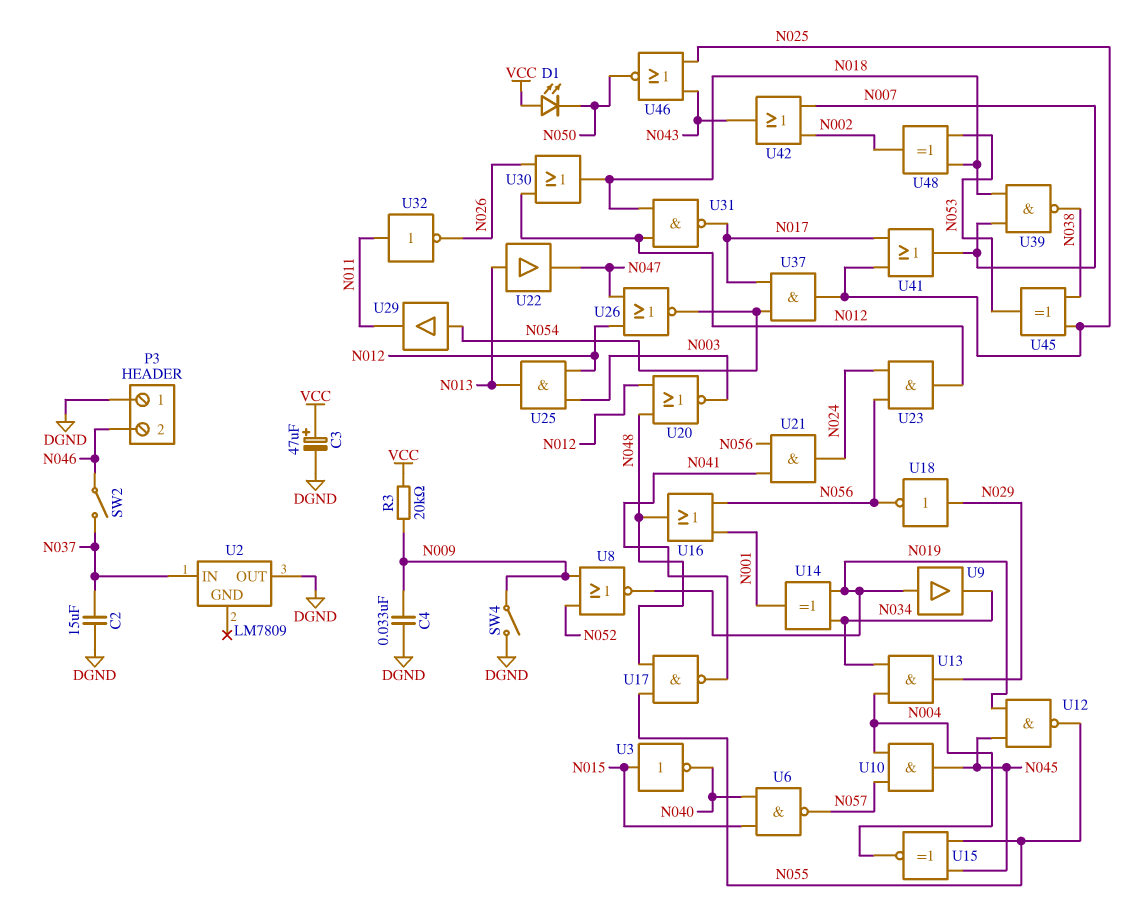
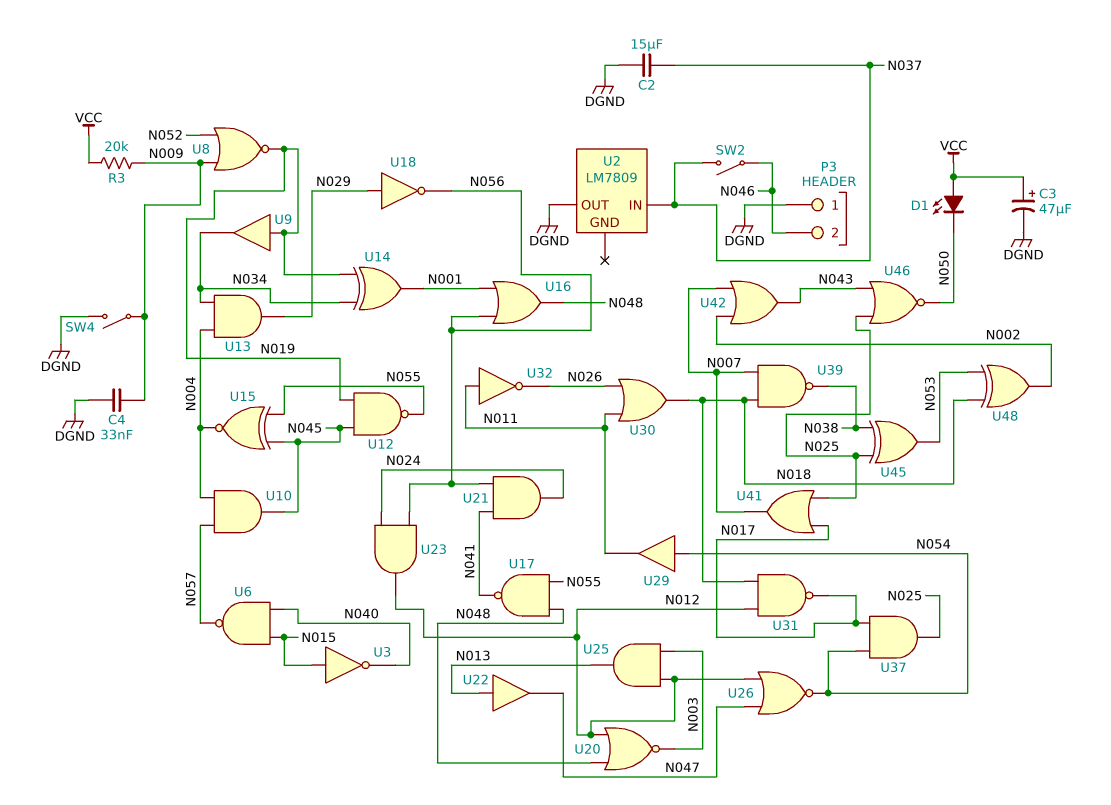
U30: OR (in N012, in N026, out N018) -> OR (in N011, in N026, out N018)

